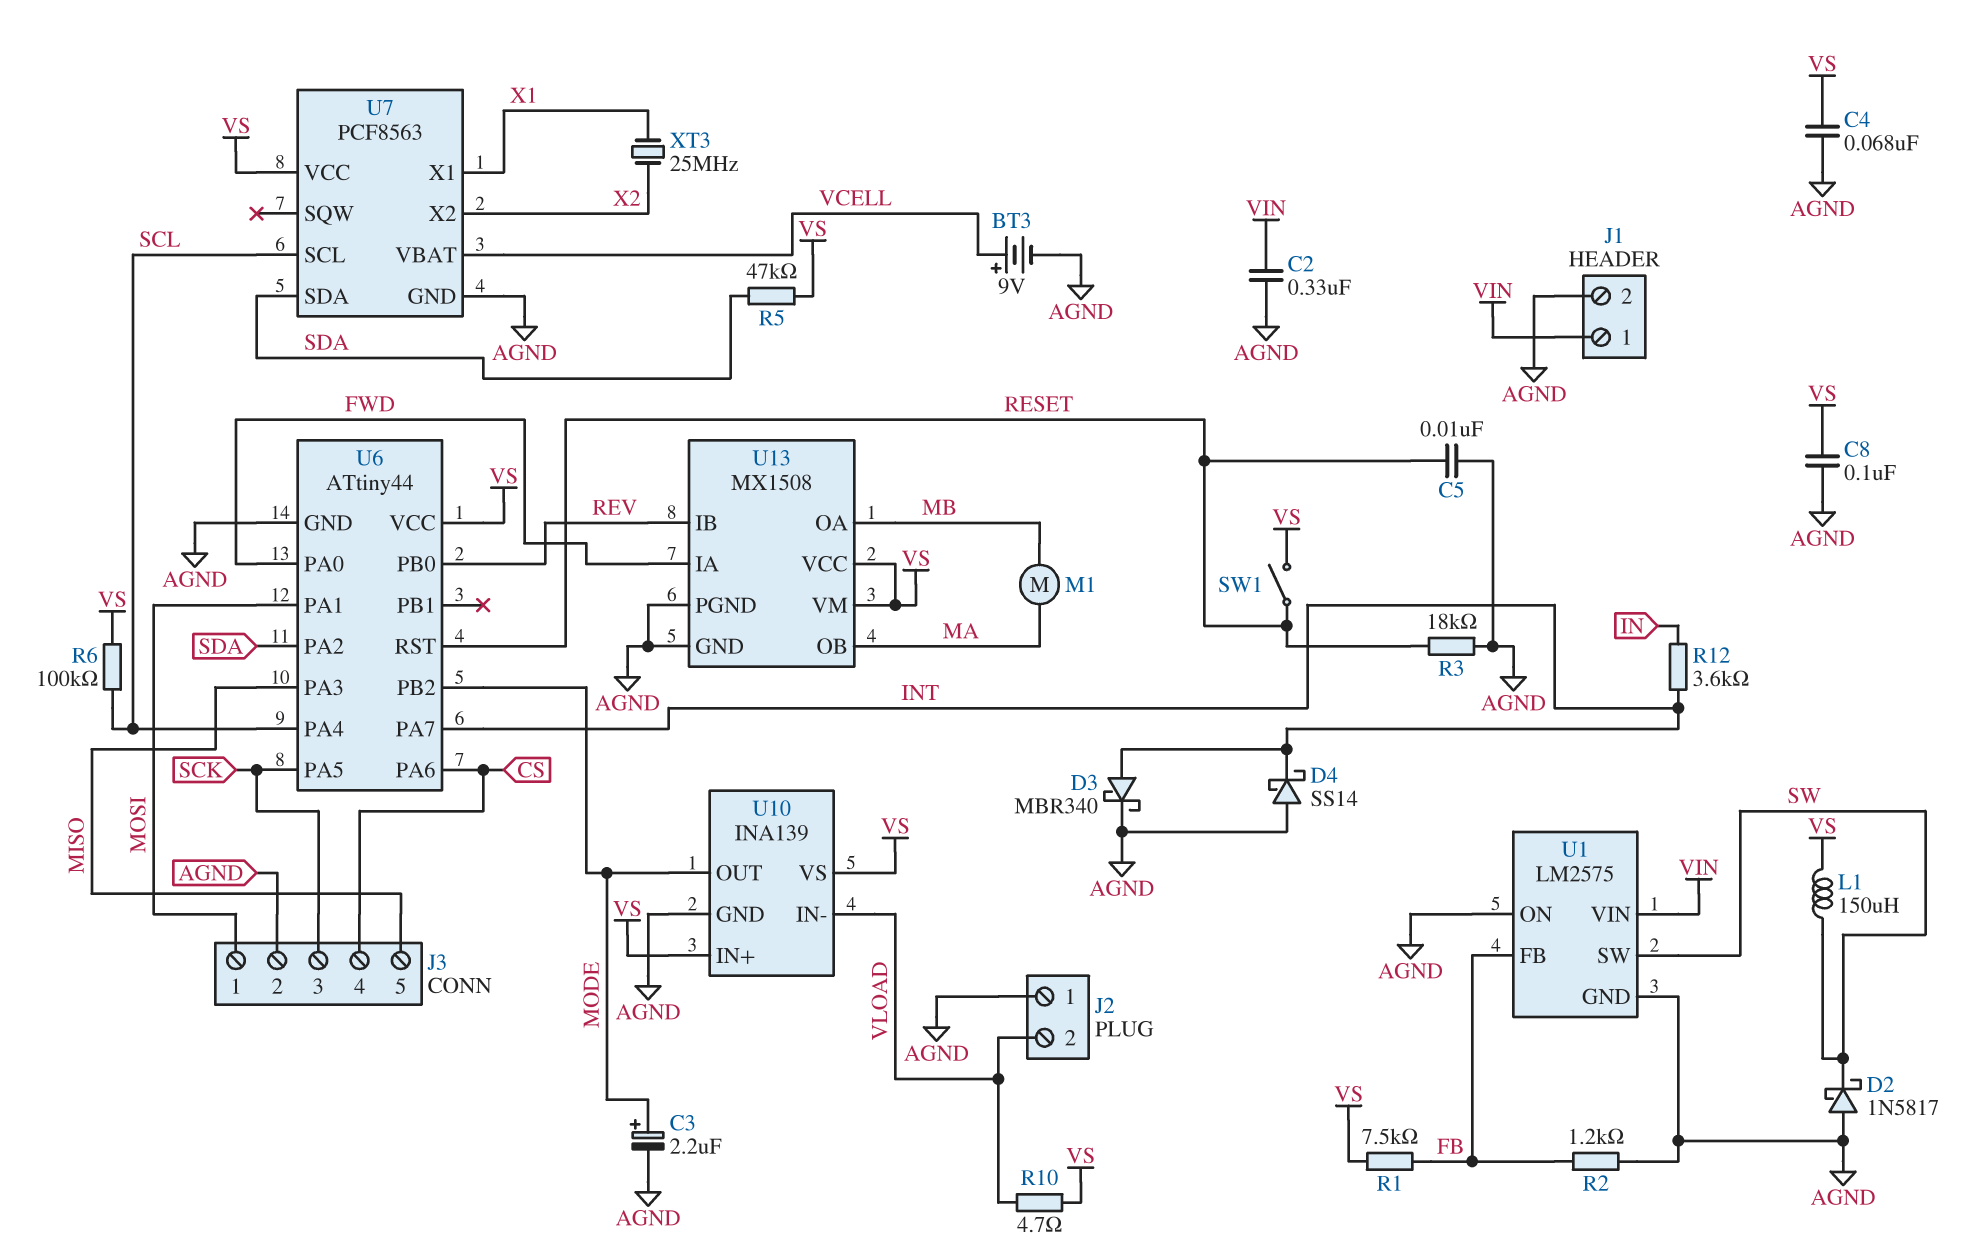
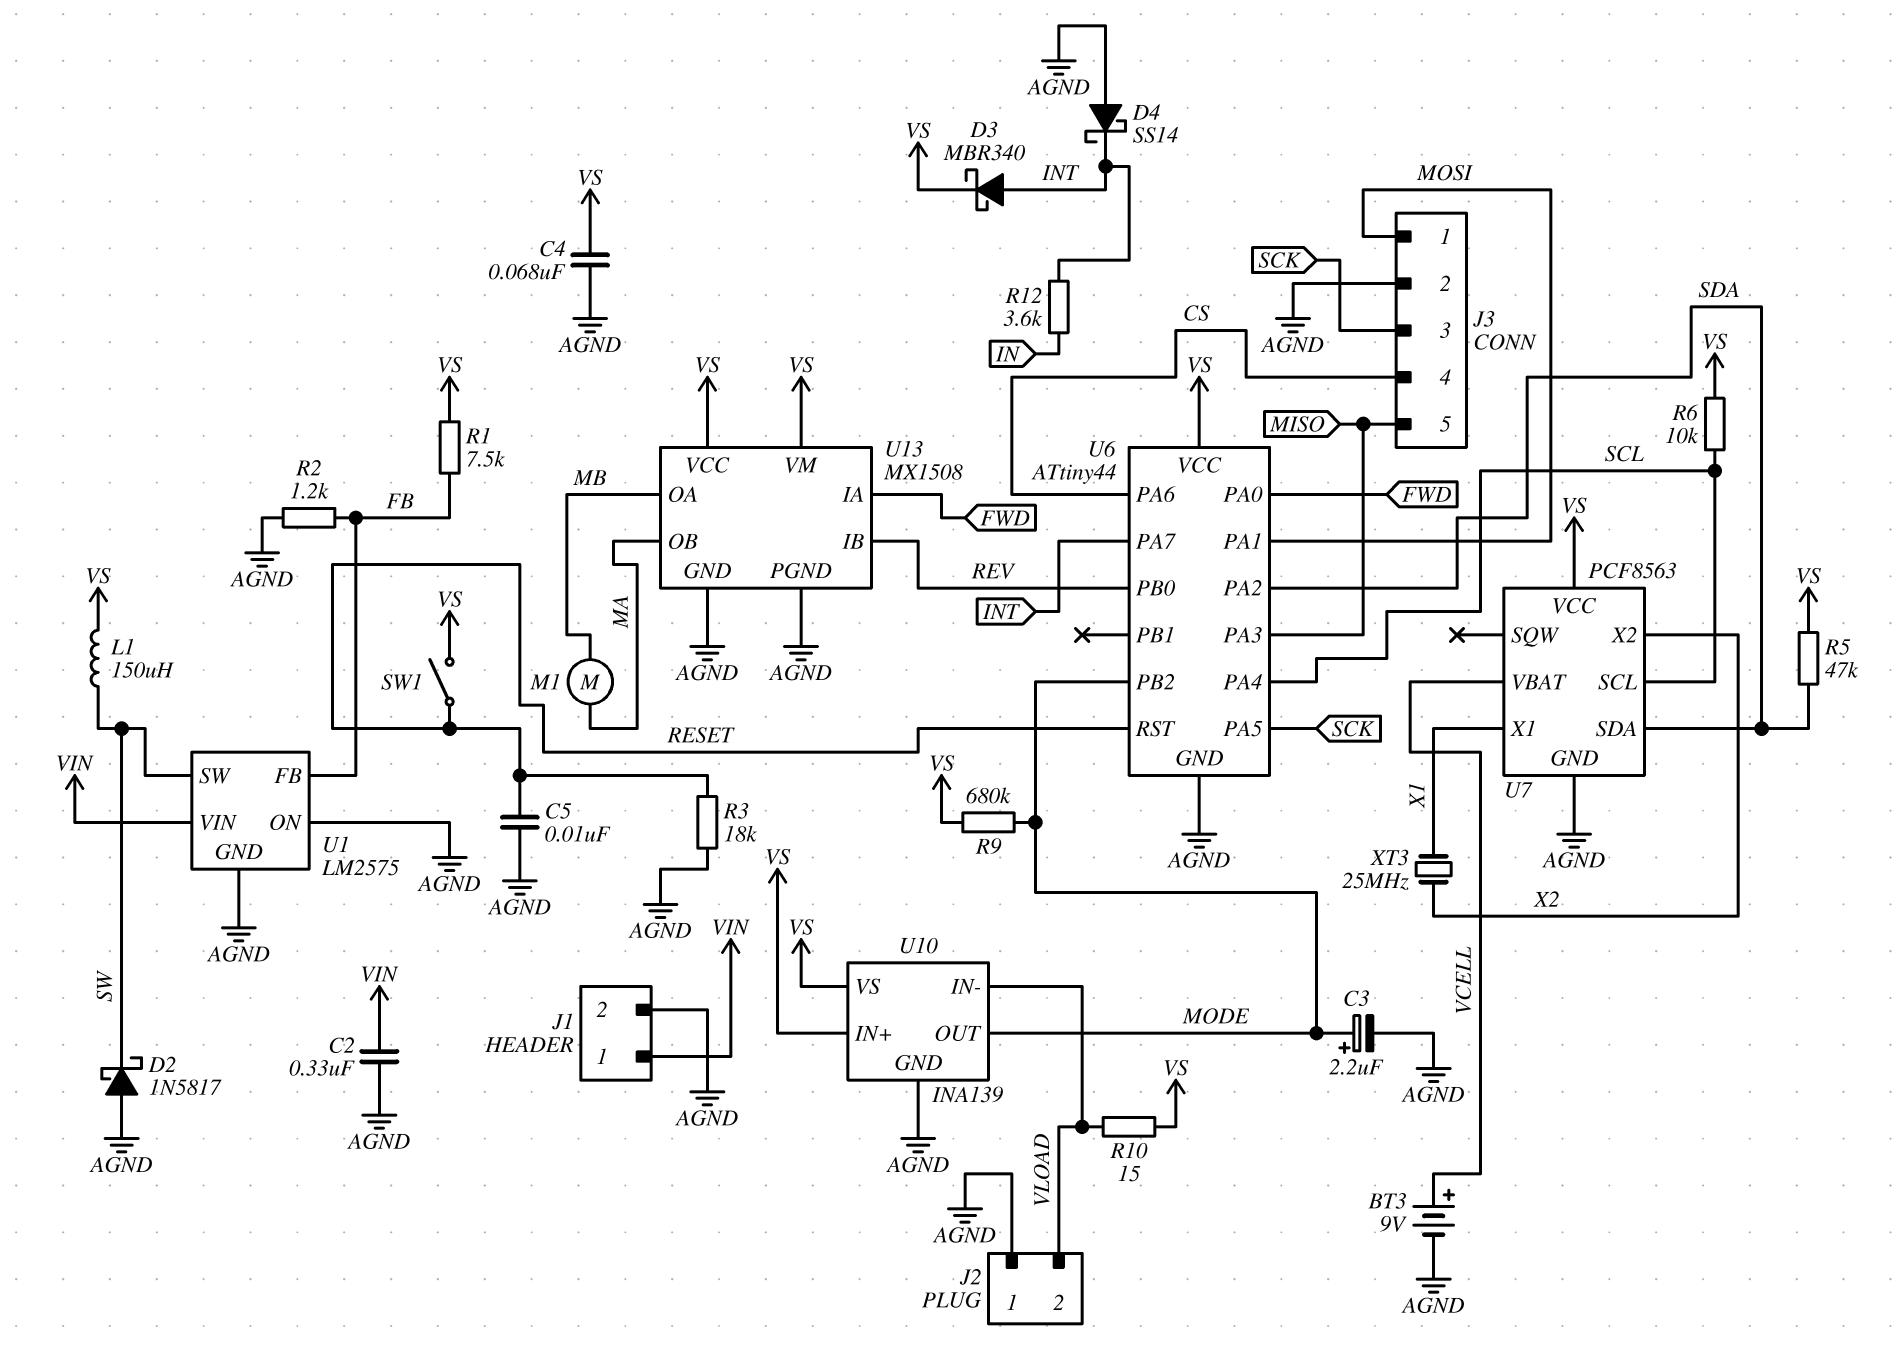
C8: 100nF (AGND, VS) -> none
D3: schottky MBR340 (A INT, K AGND) -> schottky MBR340 (A INT, K VS)
R6: 100k (SCL, VS) -> 10k (SCL, VS)
R9: none -> 680k (MODE, VS)
R10: 4.7 (VLOAD, VS) -> 15 (VLOAD, VS)

